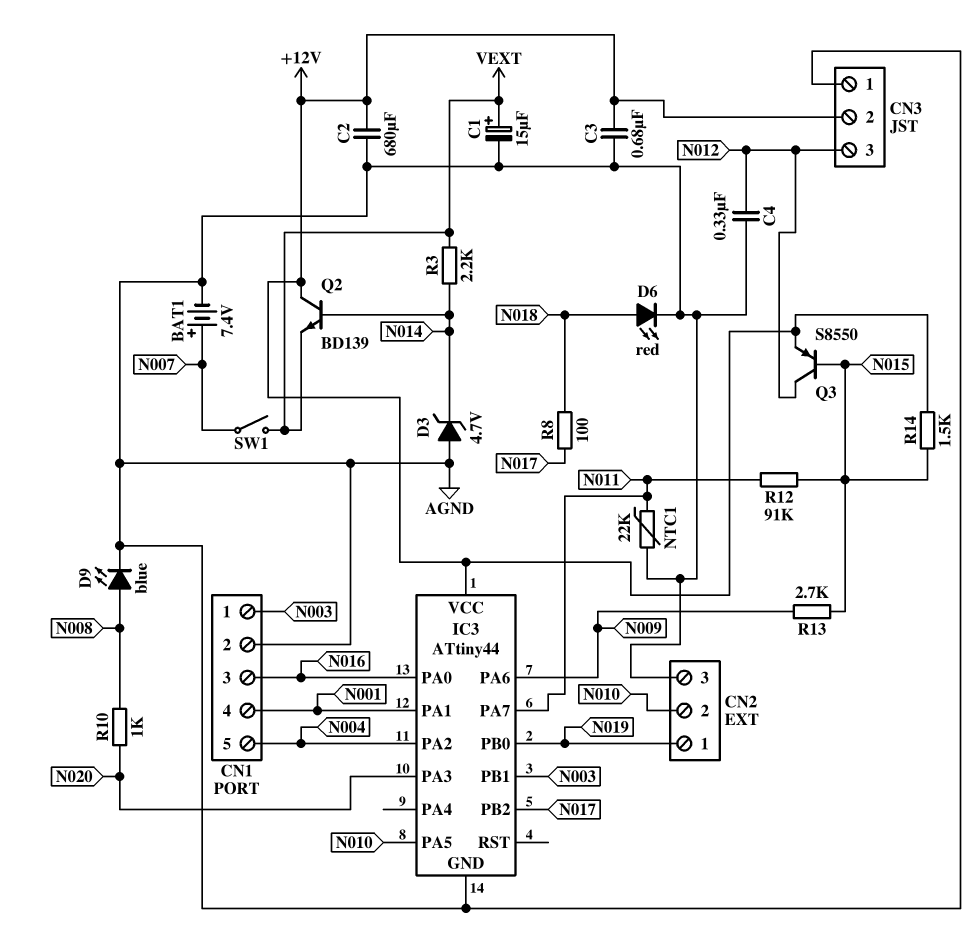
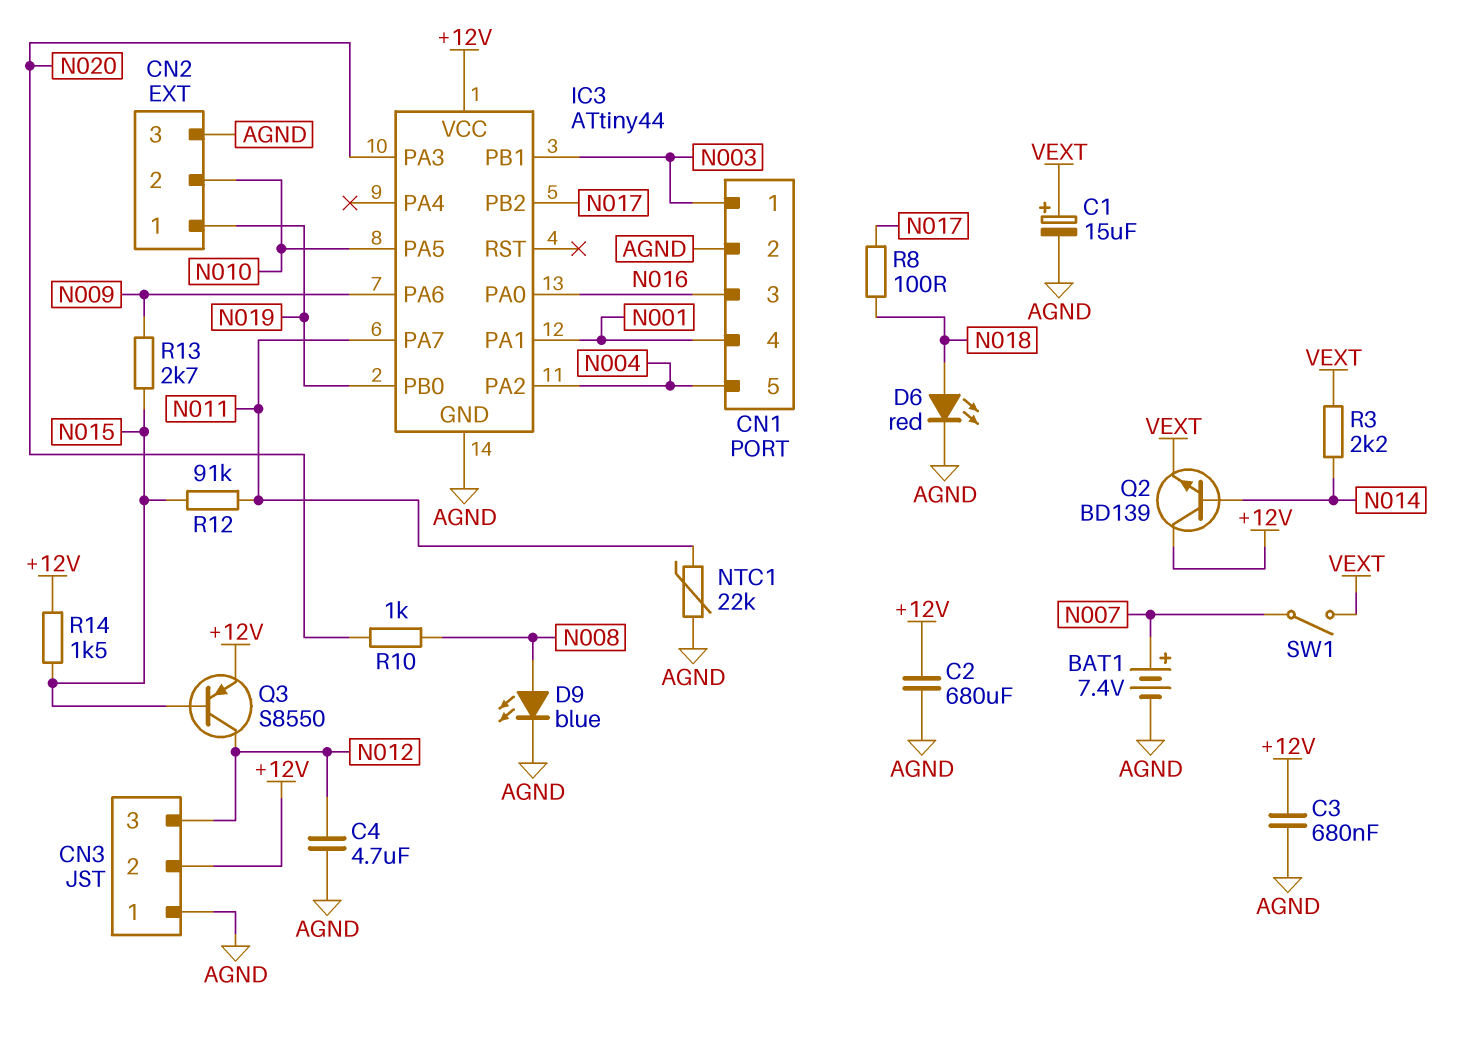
C4: 330nF (AGND, N012) -> 4.7uF (AGND, N012)
D3: zener 4.7V (A AGND, K N014) -> none

